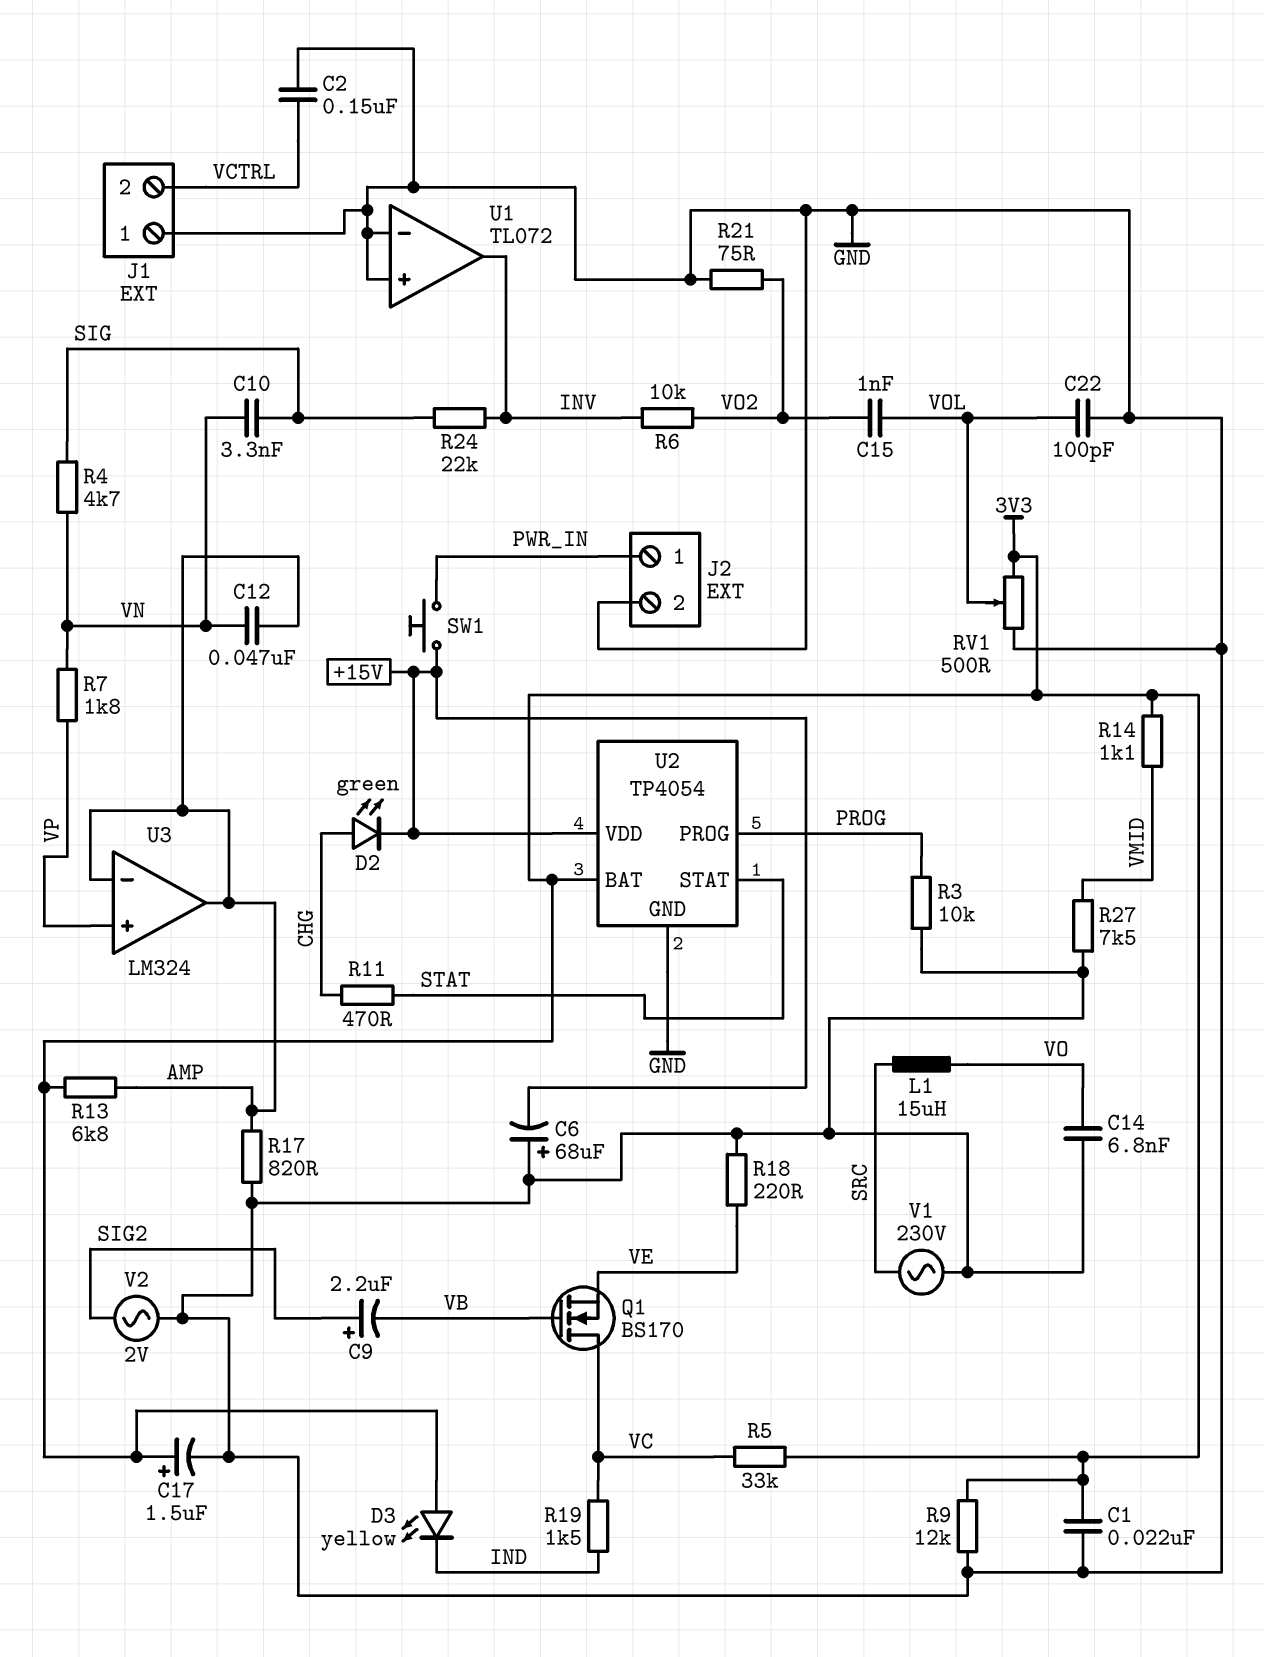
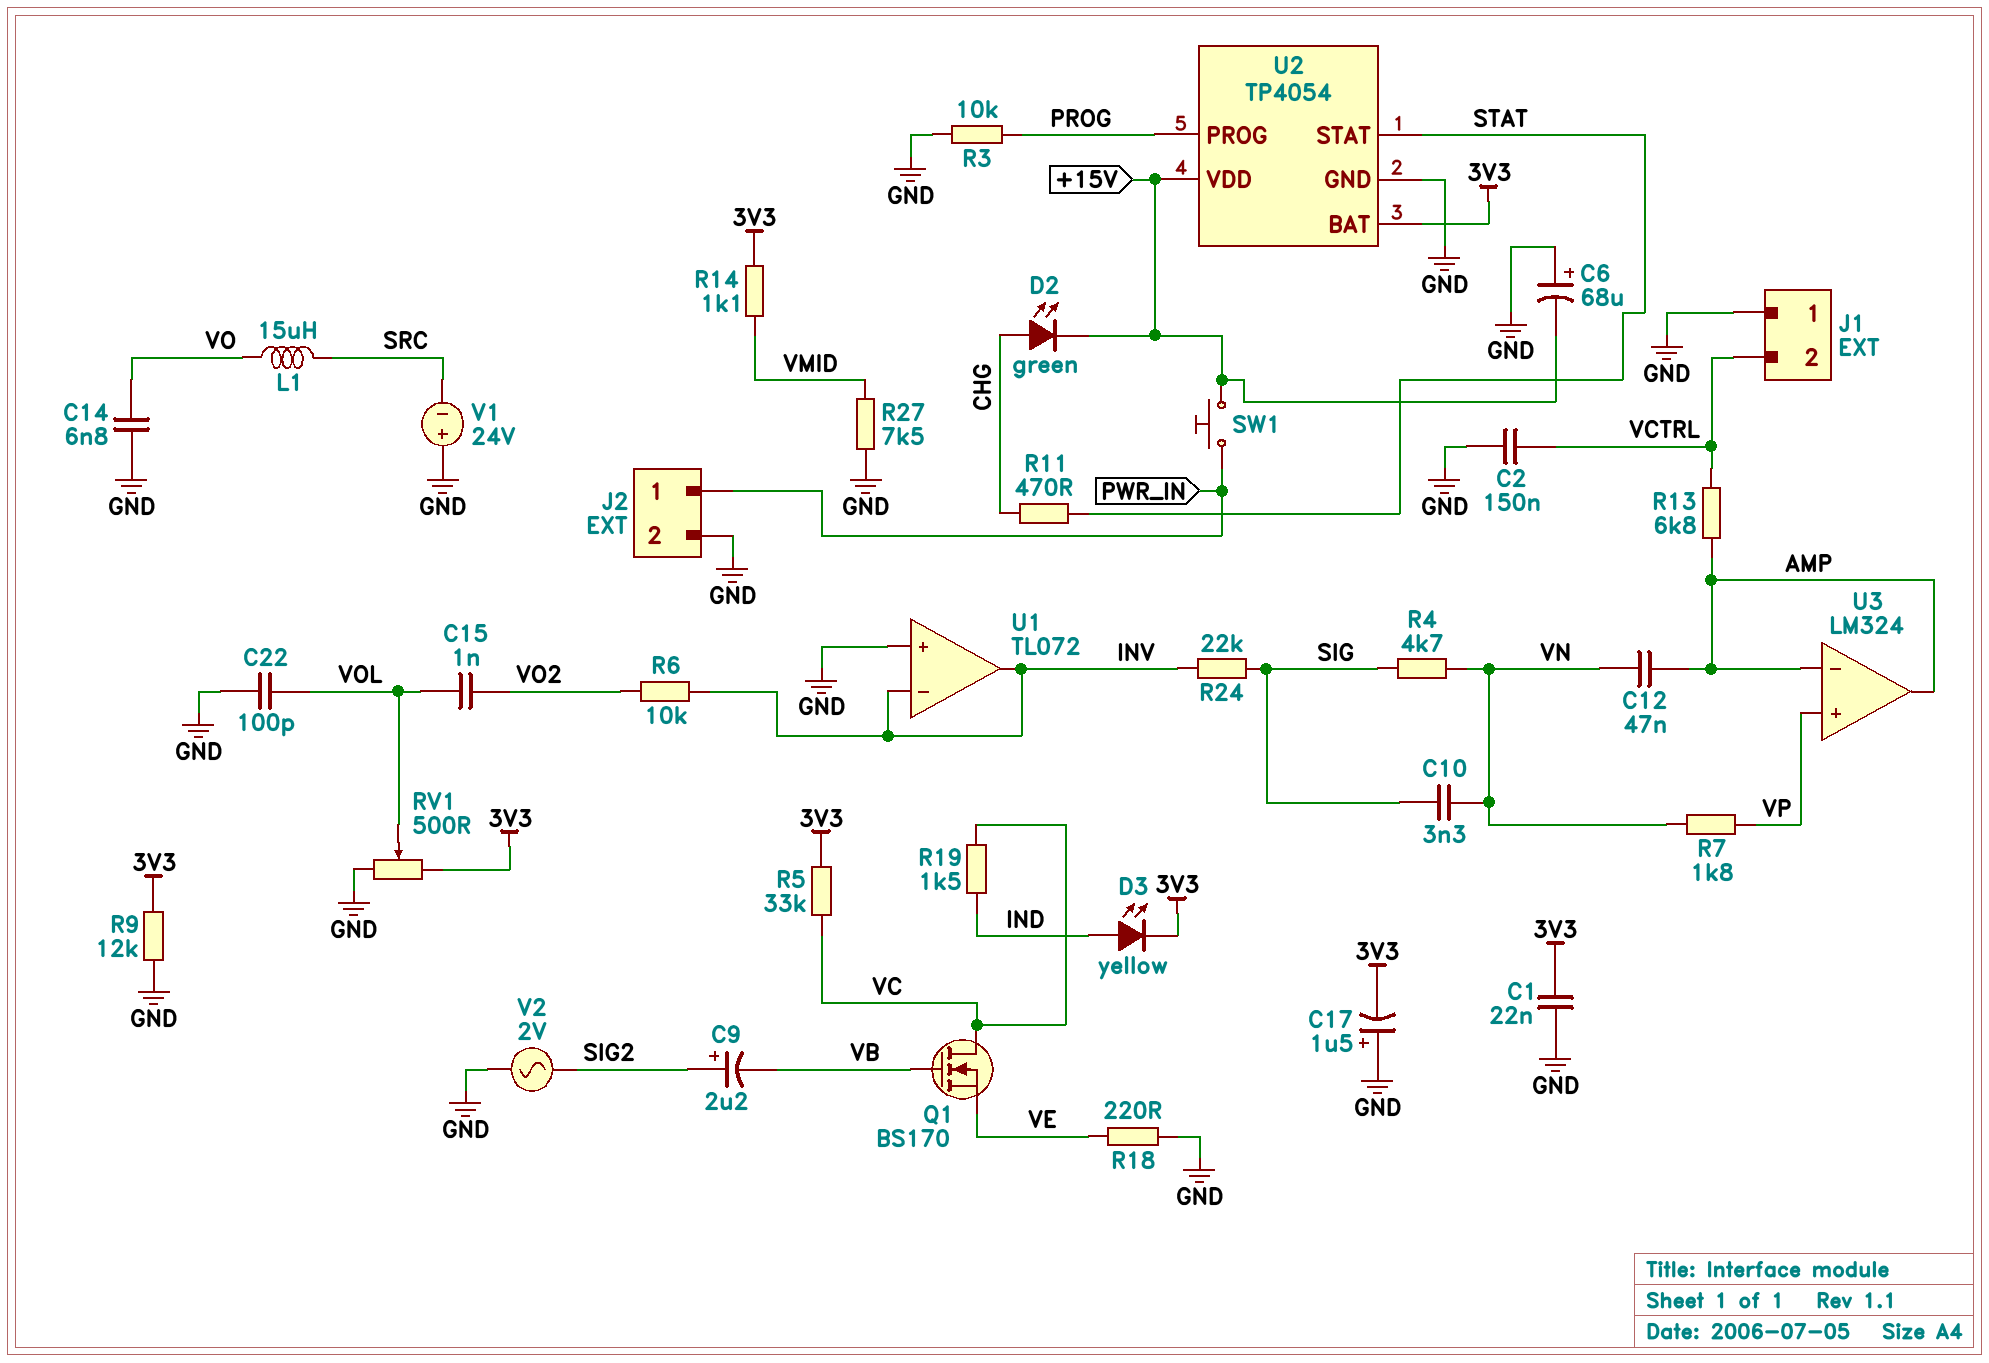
C17: 1.5uF (plus 3V3, minus GND) -> 1.5uF (plus GND, minus 3V3)
D3: LED yellow (A 3V3, K IND) -> LED yellow (A IND, K 3V3)
R13: 6.8k (3V3, AMP) -> 6.8k (AMP, VCTRL)
R17: 820 (AMP, GND) -> none
R21: 75 (GND, VO2) -> none
U1 pin in-: GND -> INV
V1: AC 230V (GND, SRC) -> 24V (plus GND, minus SRC)

